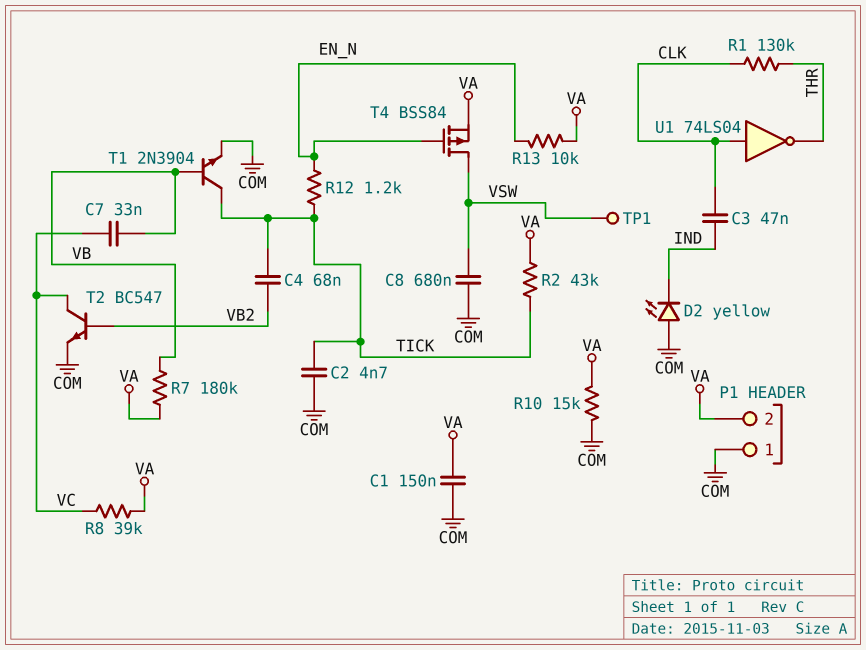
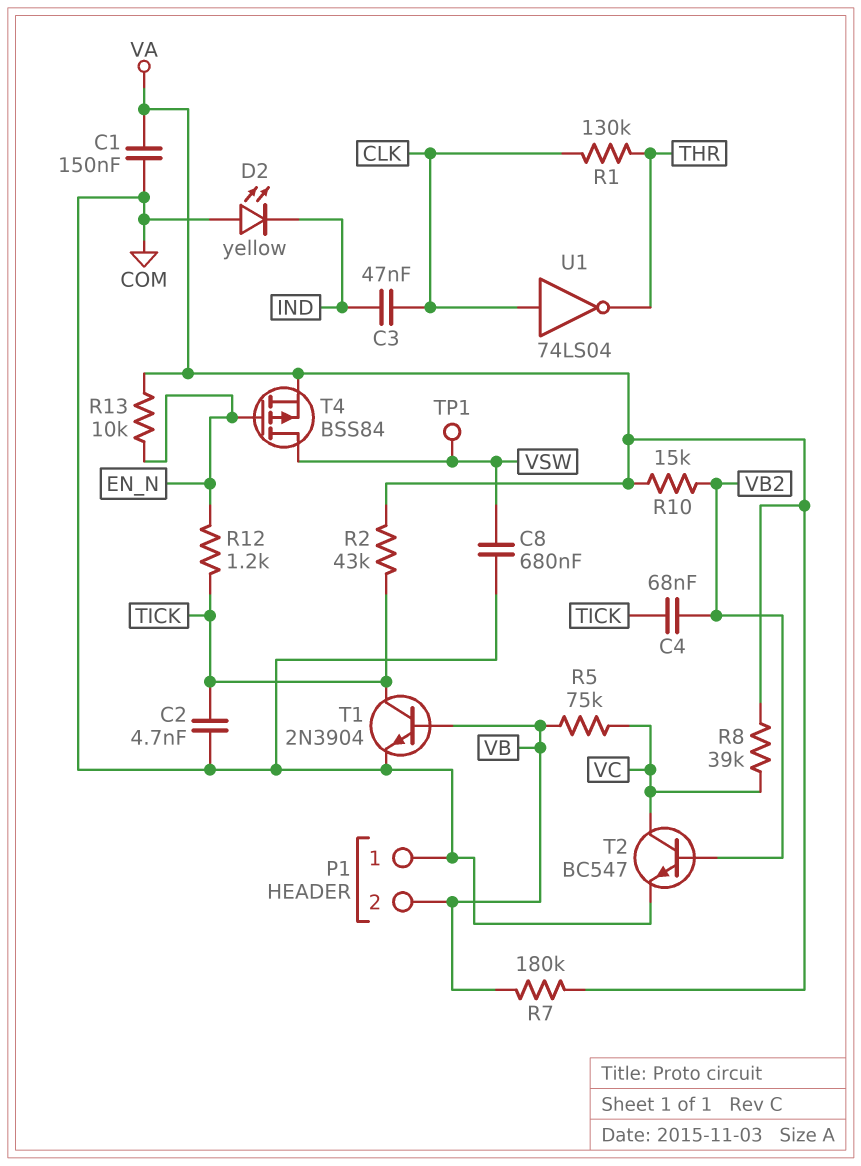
C7: 33nF (VB, VC) -> none
P1 pin 2: VA -> VB
R5: none -> 75k (VB, VC)
R10: 15k (COM, VA) -> 15k (VA, VB2)

